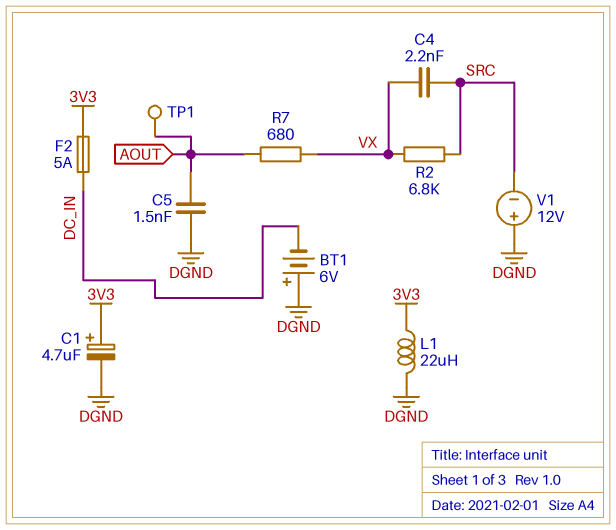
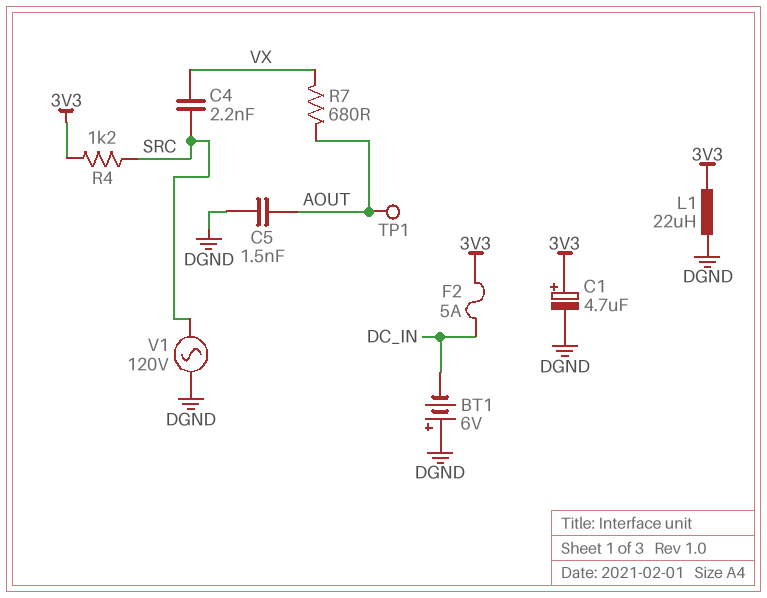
R2: 6.8k (SRC, VX) -> none
R4: none -> 1.2k (3V3, SRC)
V1: 12V (plus DGND, minus SRC) -> AC 120V (DGND, SRC)

